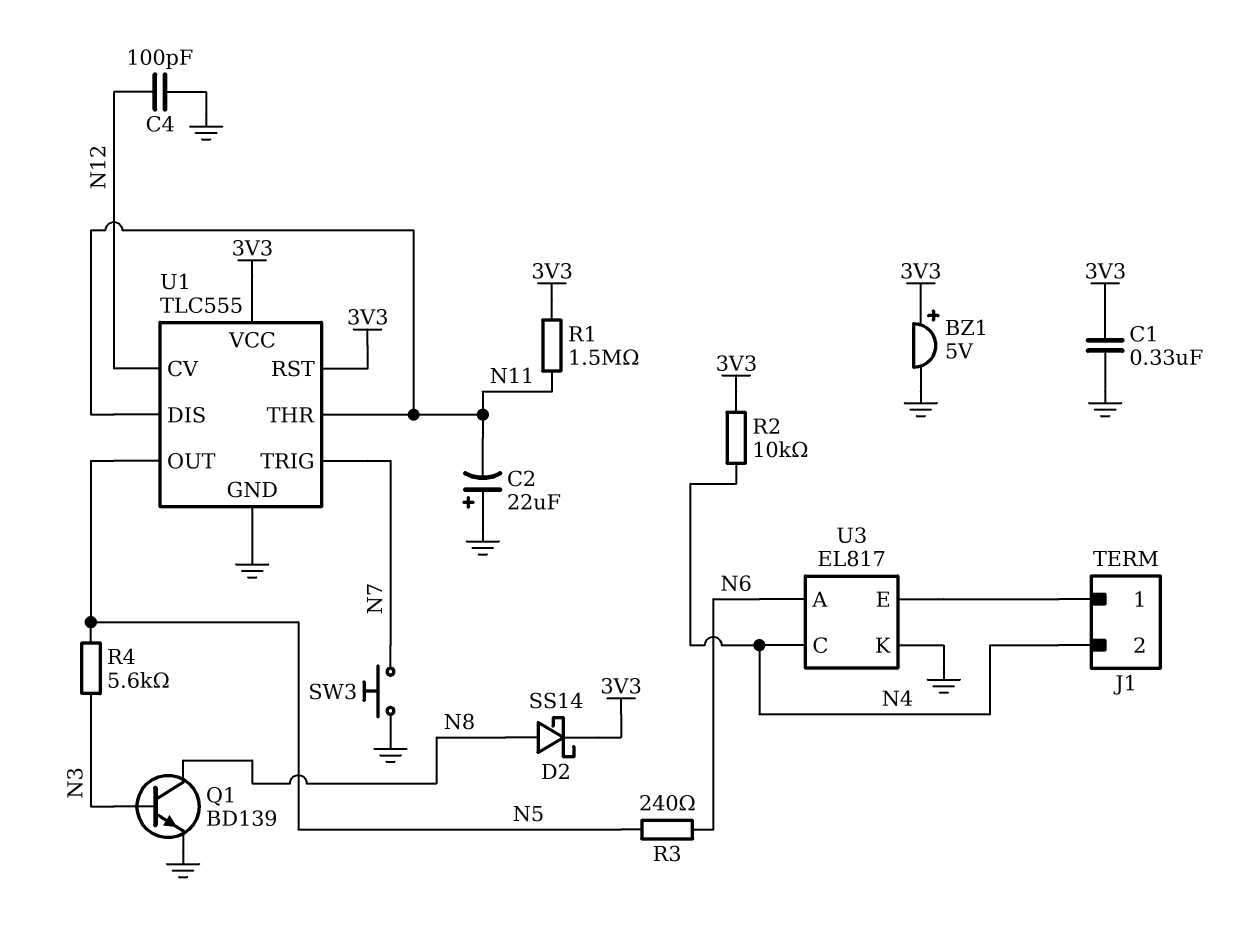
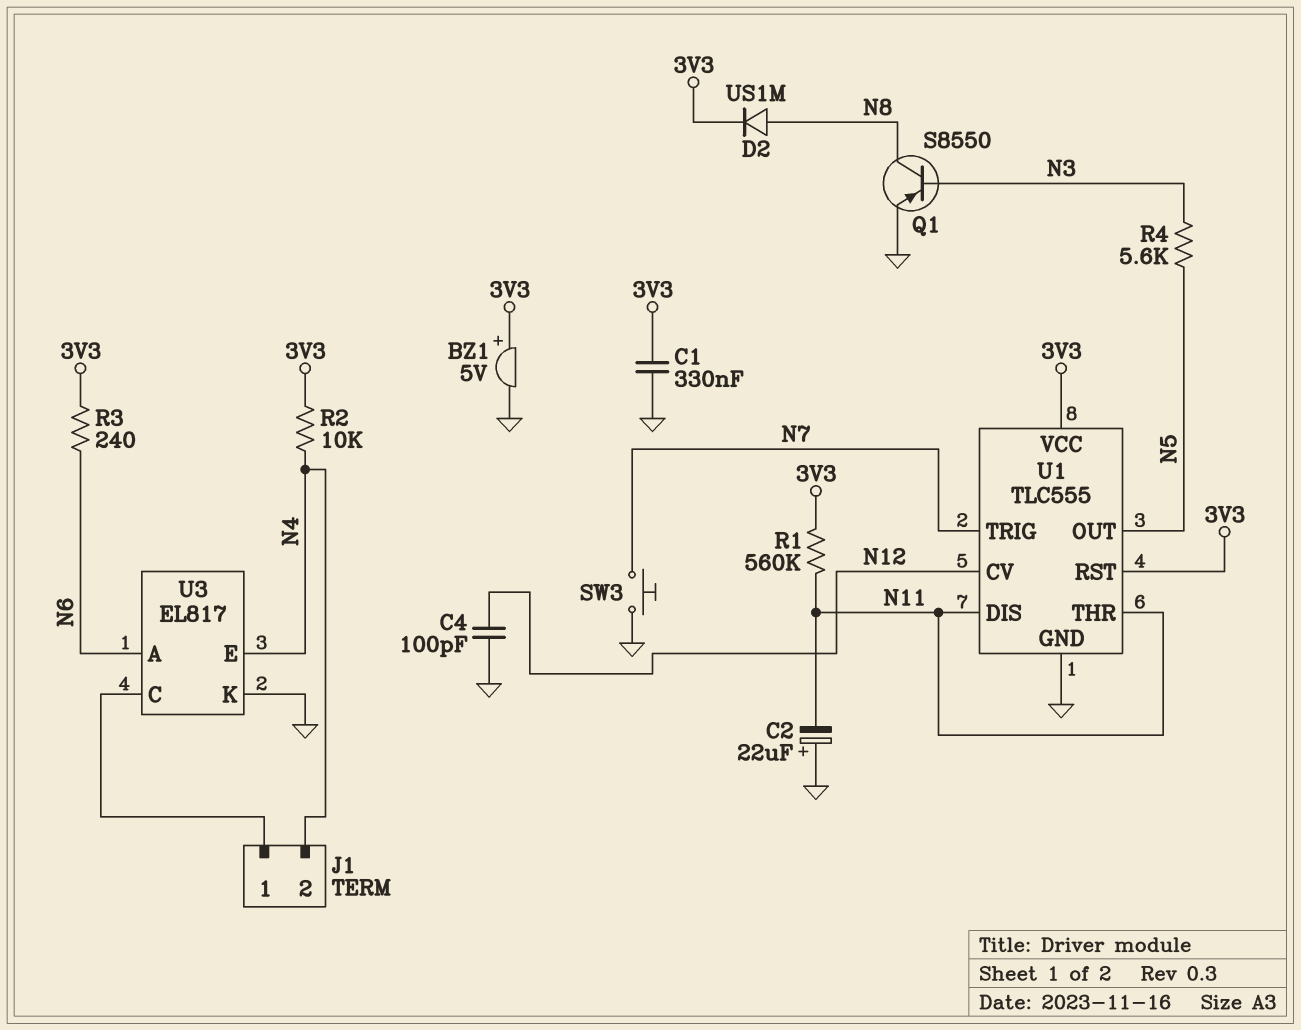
D2: schottky SS14 (A N8, K 3V3) -> diode US1M (A N8, K 3V3)
Q1: NPN BD139 (B N3, C N8, E GND) -> PNP S8550 (B N3, C N8, E GND)
R1: 1.5M (3V3, N11) -> 560k (3V3, N11)
R3: 240 (N5, N6) -> 240 (3V3, N6)
U3 pin C: N4 -> J1/1
U3 pin E: J1/1 -> N4

